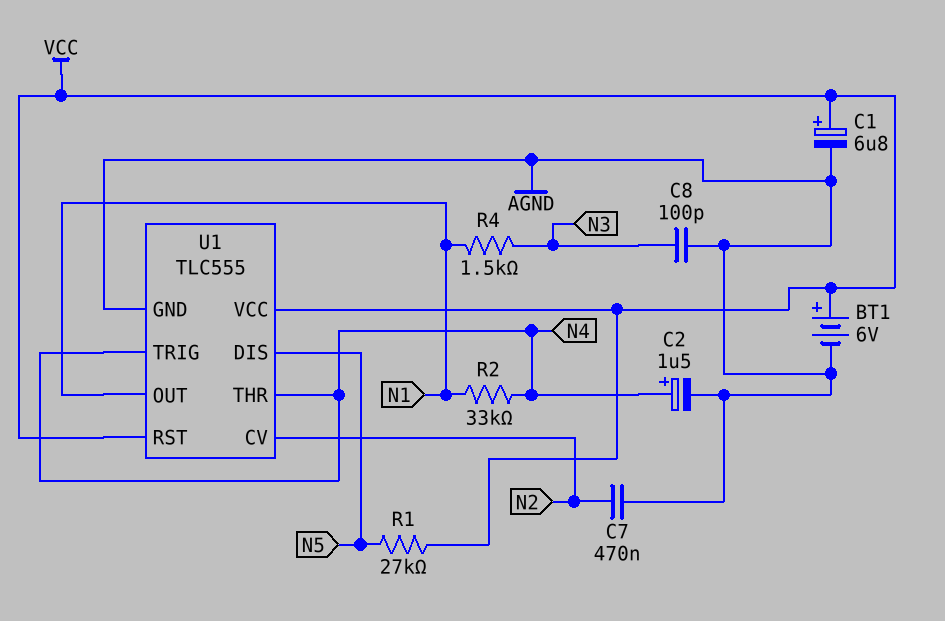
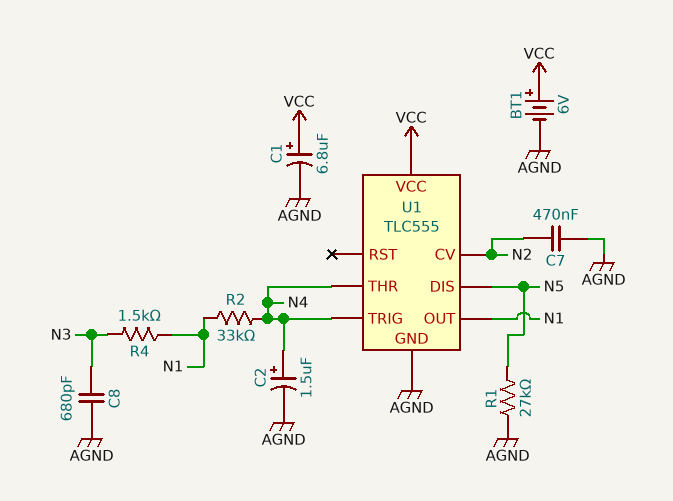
C8: 100pF (AGND, N3) -> 680pF (AGND, N3)
R1: 27k (N5, VCC) -> 27k (AGND, N5)
U1 pin RST: VCC -> none

